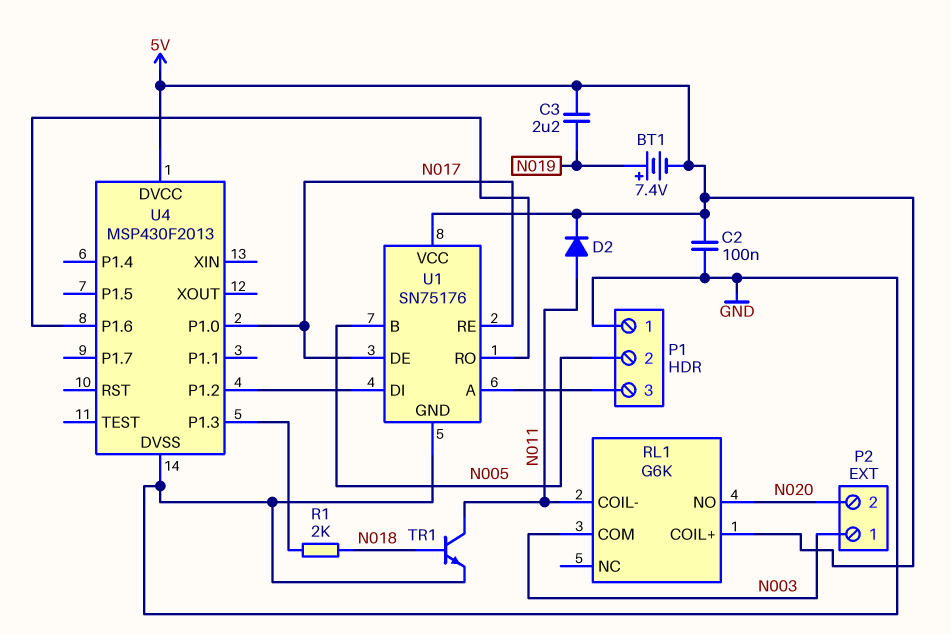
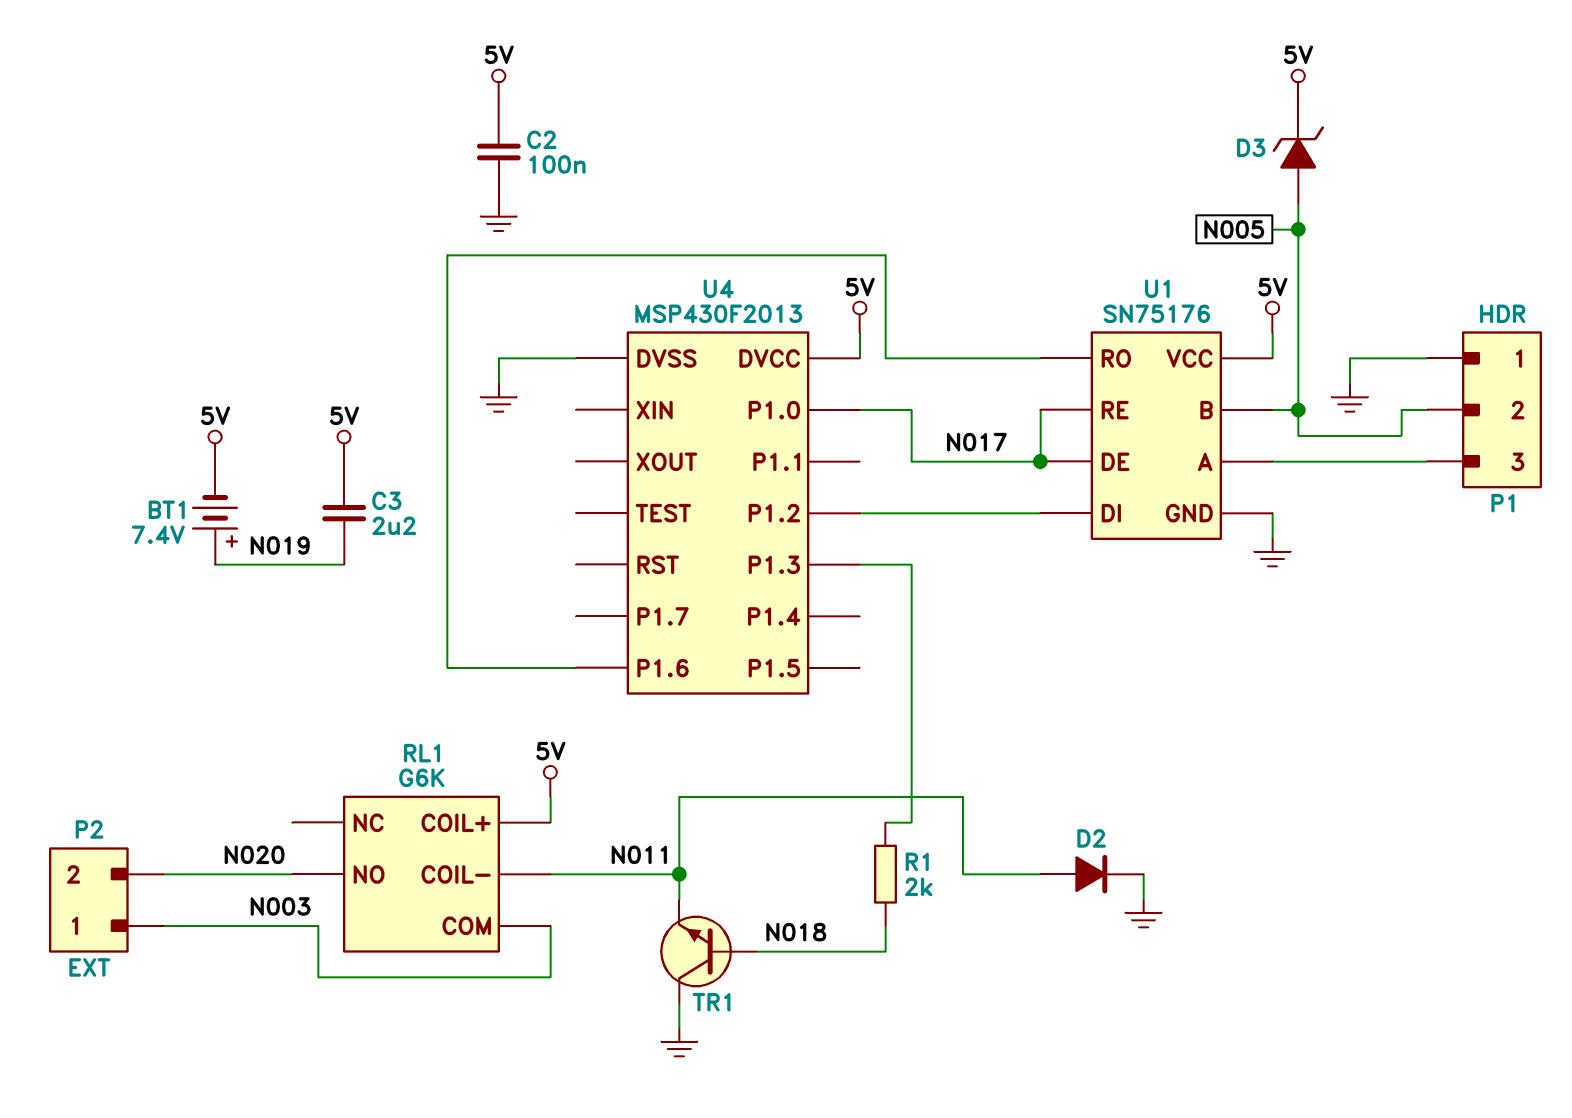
D2: diode (A N011, K 5V) -> diode (A N011, K GND)
D3: none -> zener (A N005, K 5V)
TR1: NPN (B N018, C N011, E GND) -> NPN (B N018, C GND, E N011)

